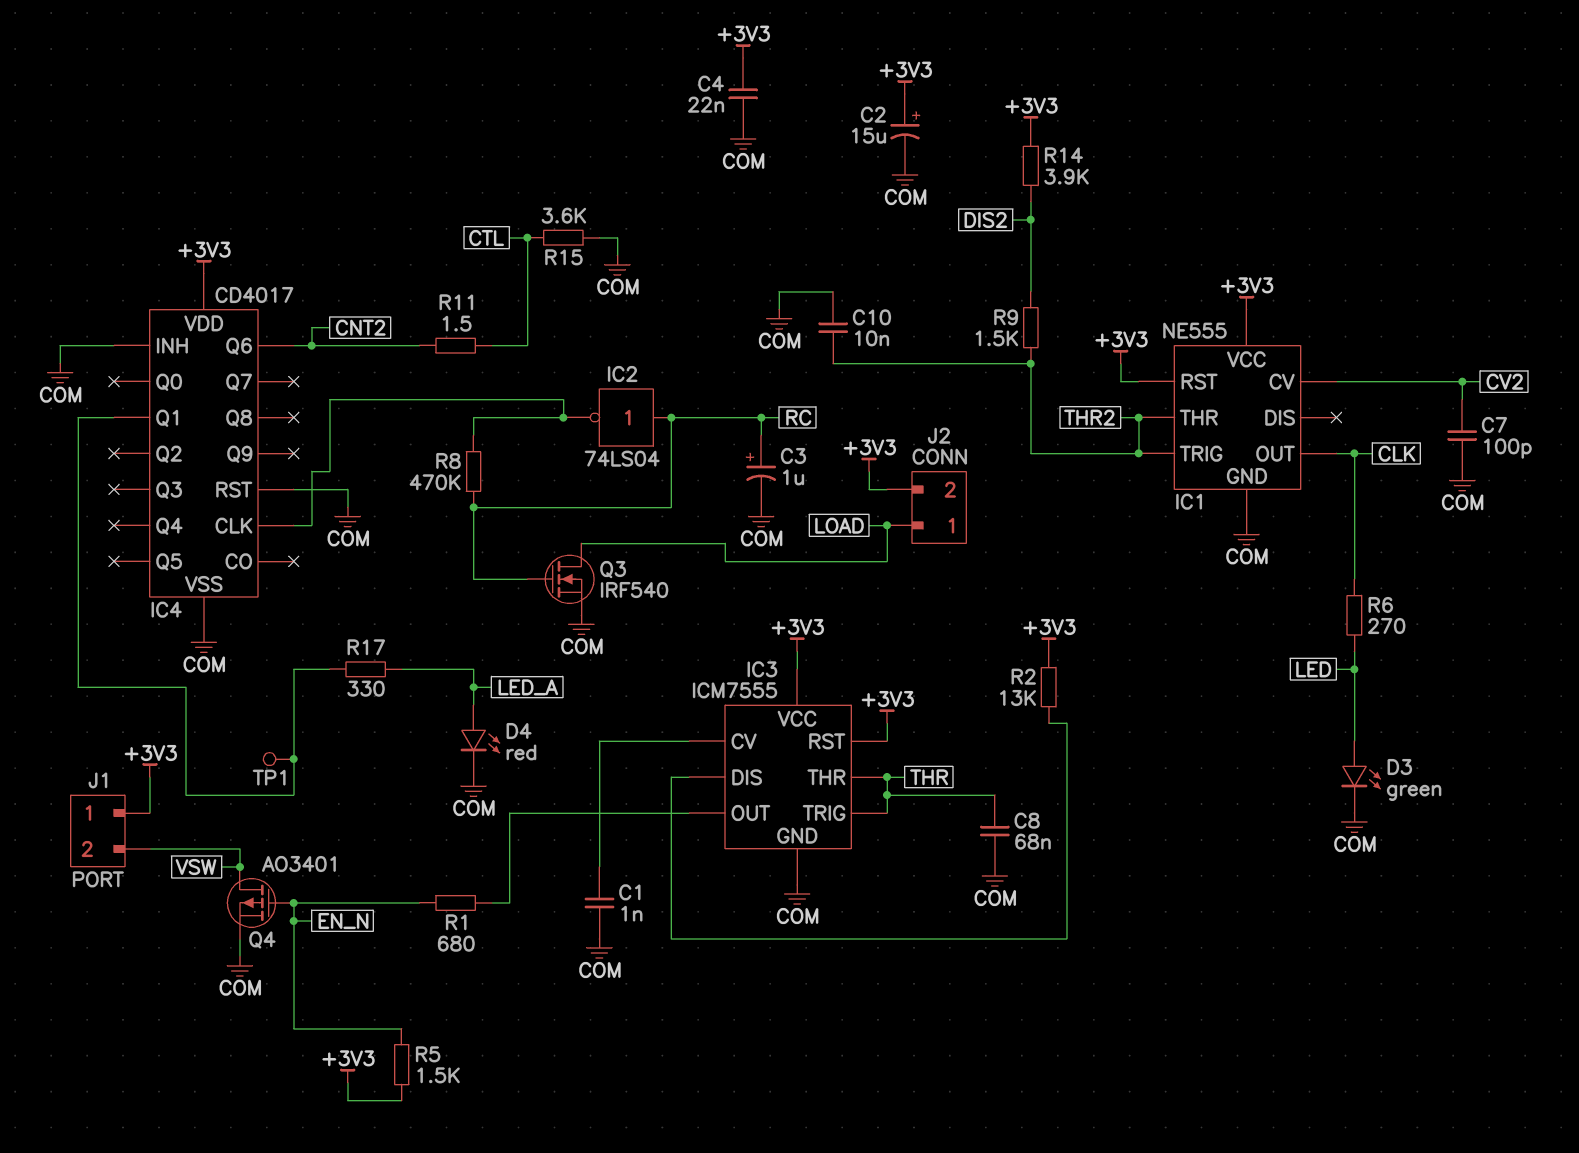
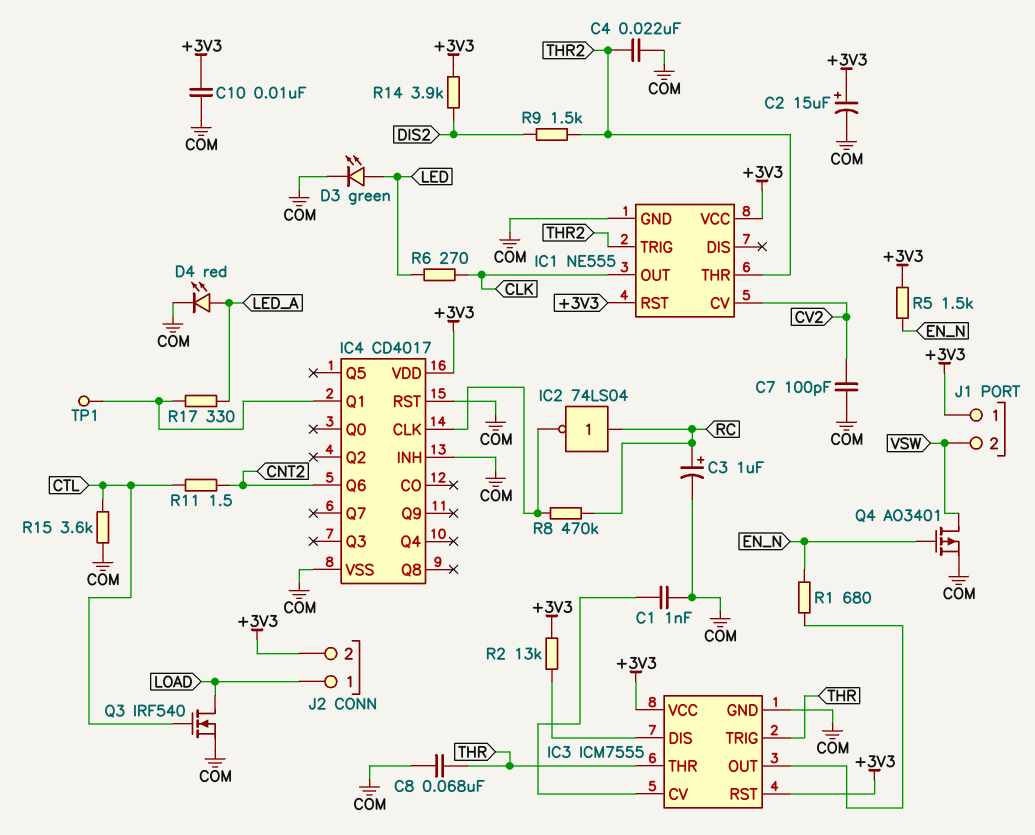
C4: 22nF (+3V3, COM) -> 22nF (COM, THR2)
C10: 10nF (COM, THR2) -> 10nF (+3V3, COM)
Q3: NMOS IRF540 (G RC, D LOAD, S COM) -> NMOS IRF540 (G CTL, D LOAD, S COM)

